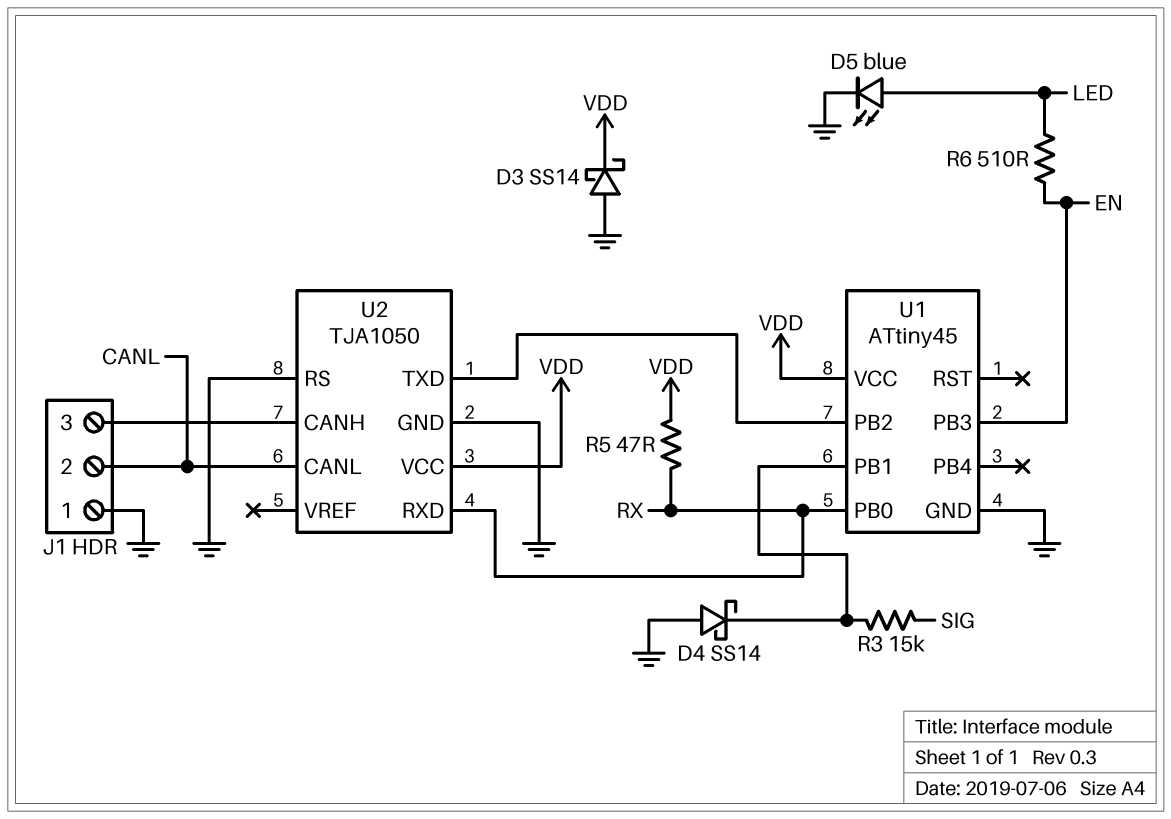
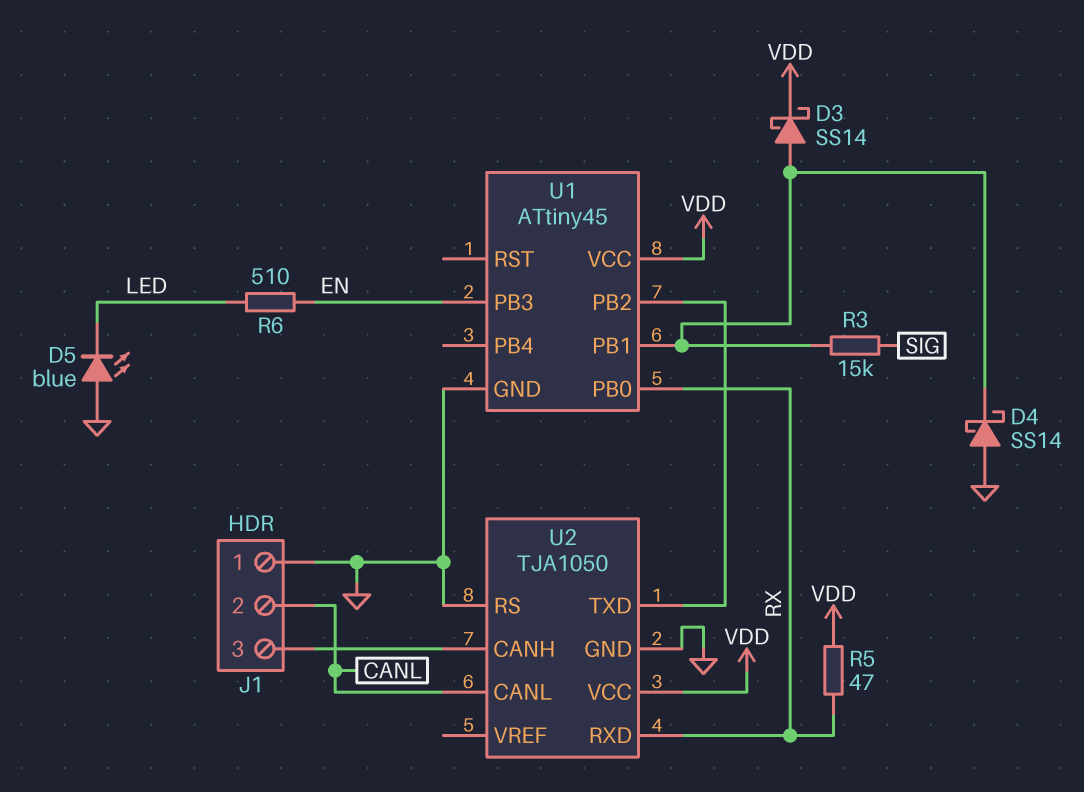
D3: schottky SS14 (A GND, K VDD) -> schottky SS14 (A U1/PB1, K VDD)
D5: LED blue (A LED, K GND) -> LED blue (A GND, K LED)

